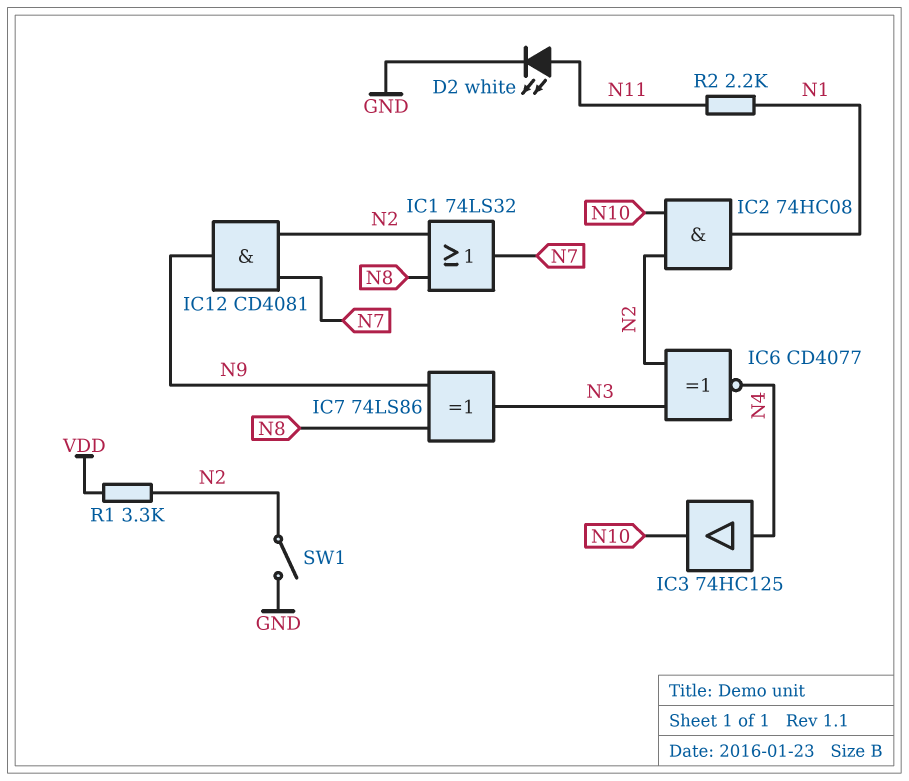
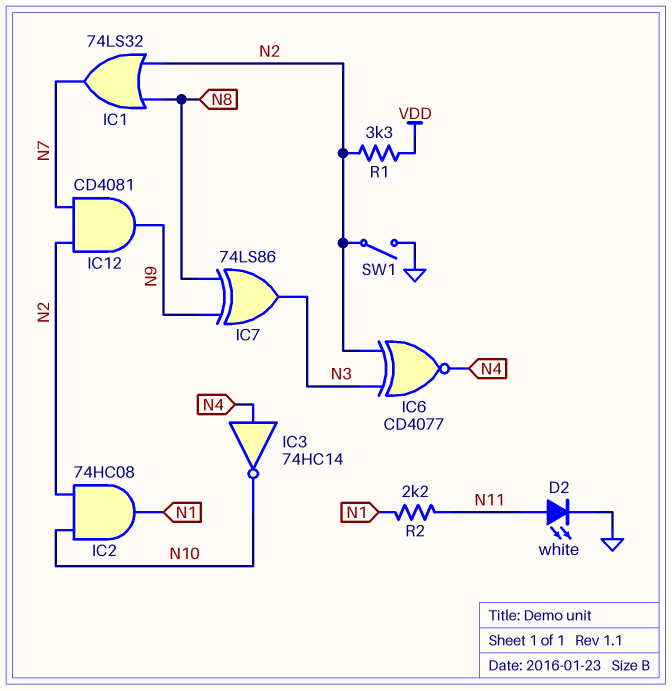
IC3: buffer 74HC125 (in N4, out N10) -> NOT 74HC14 (in N4, out N10)

